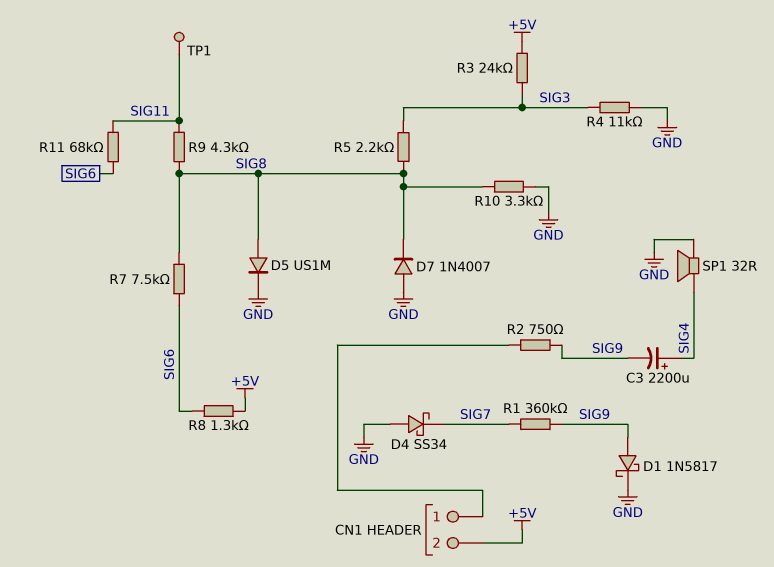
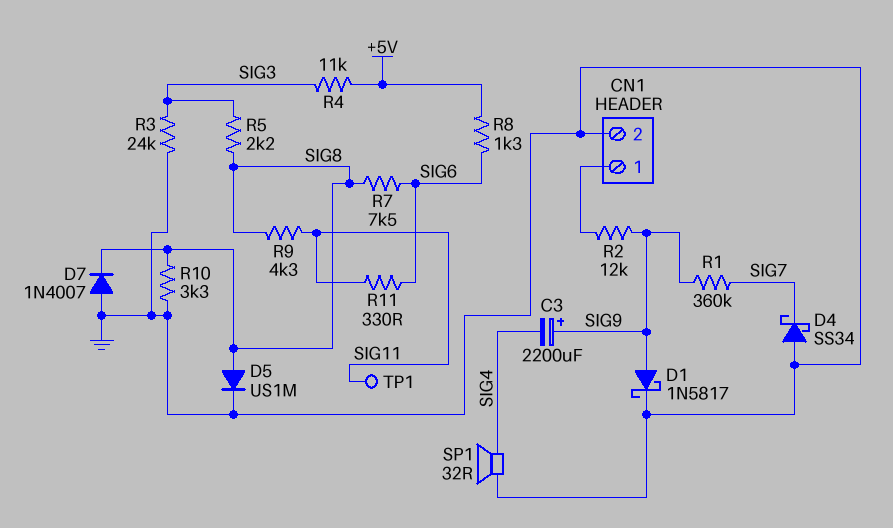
C3: 2200uF (plus SIG4, minus SIG9) -> 2200uF (plus SIG9, minus SIG4)
CN1 pin 2: +5V -> GND
R2: 750 (CN1/1, SIG9) -> 12k (CN1/1, SIG9)
R3: 24k (+5V, SIG3) -> 24k (GND, SIG3)
R4: 11k (GND, SIG3) -> 11k (+5V, SIG3)
R11: 68k (SIG6, SIG11) -> 330 (SIG6, SIG11)

